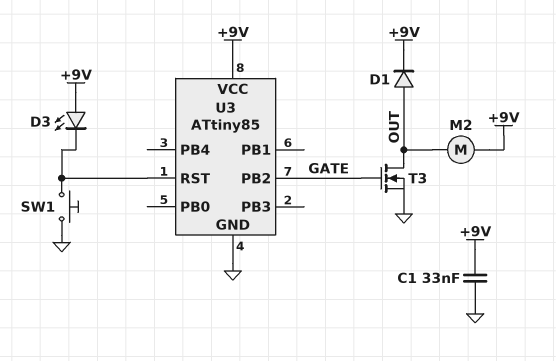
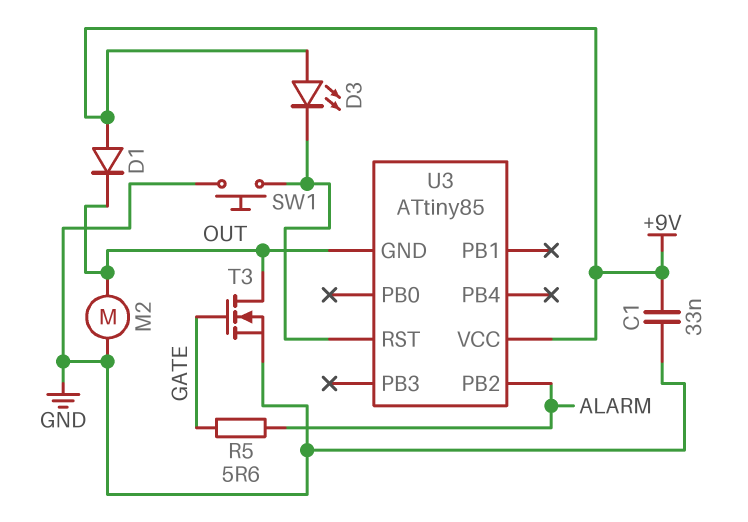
D1: diode (A OUT, K +9V) -> diode (A +9V, K OUT)
M2: motor (+9V, OUT) -> motor (GND, OUT)
R5: none -> 5.6 (ALARM, GATE)
U3 pin GND: GND -> OUT
U3 pin PB2: GATE -> ALARM

